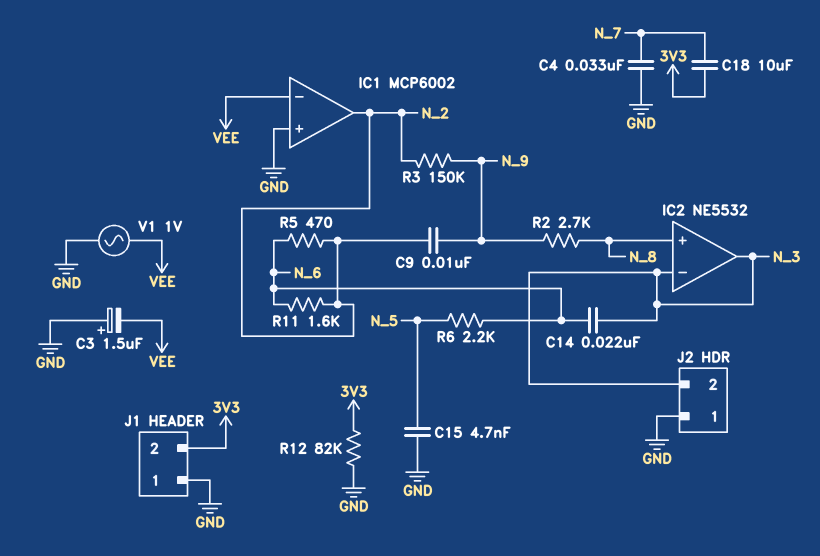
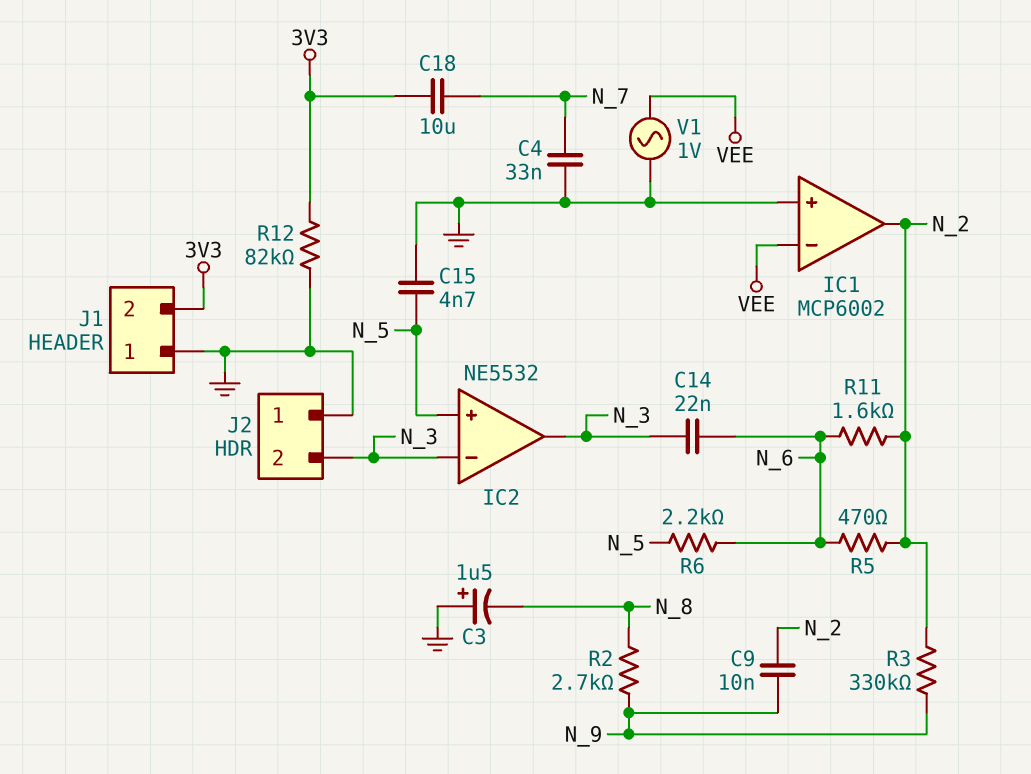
C3: 1.5uF (plus GND, minus VEE) -> 1.5uF (plus GND, minus N_8)
IC2 pin in+: N_8 -> N_5
R3: 150k (N_2, N_9) -> 330k (N_2, N_9)

